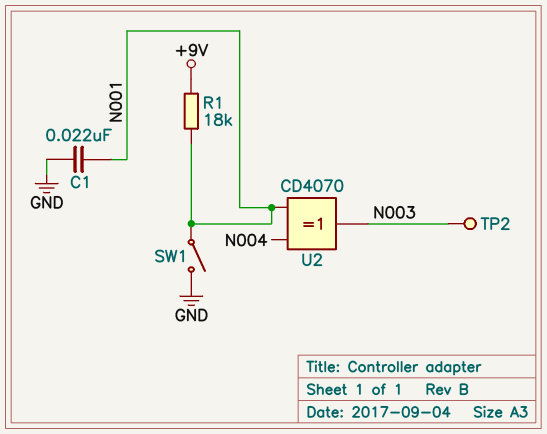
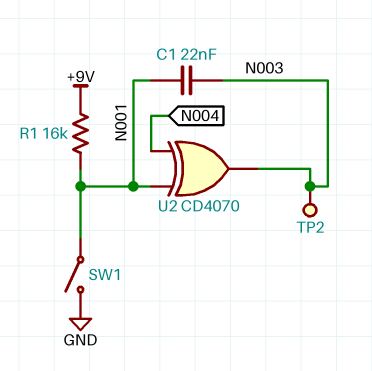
C1: 22nF (GND, N001) -> 22nF (N001, N003)
R1: 18k (+9V, N001) -> 16k (+9V, N001)

